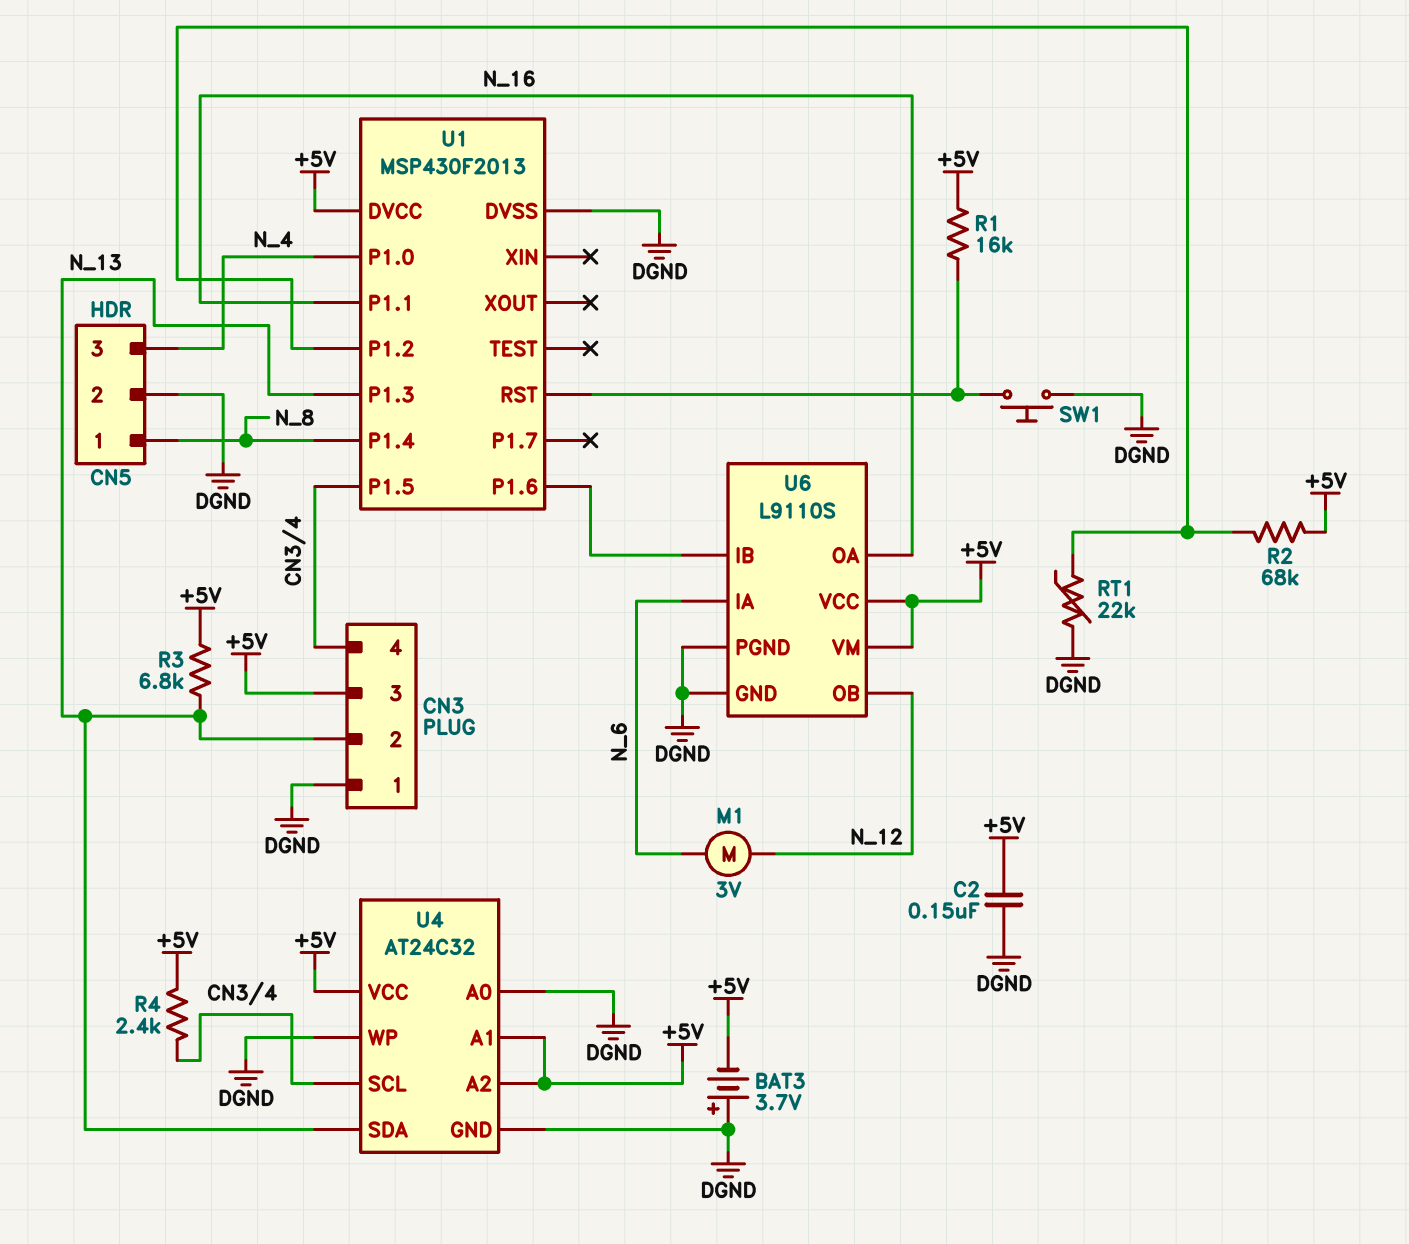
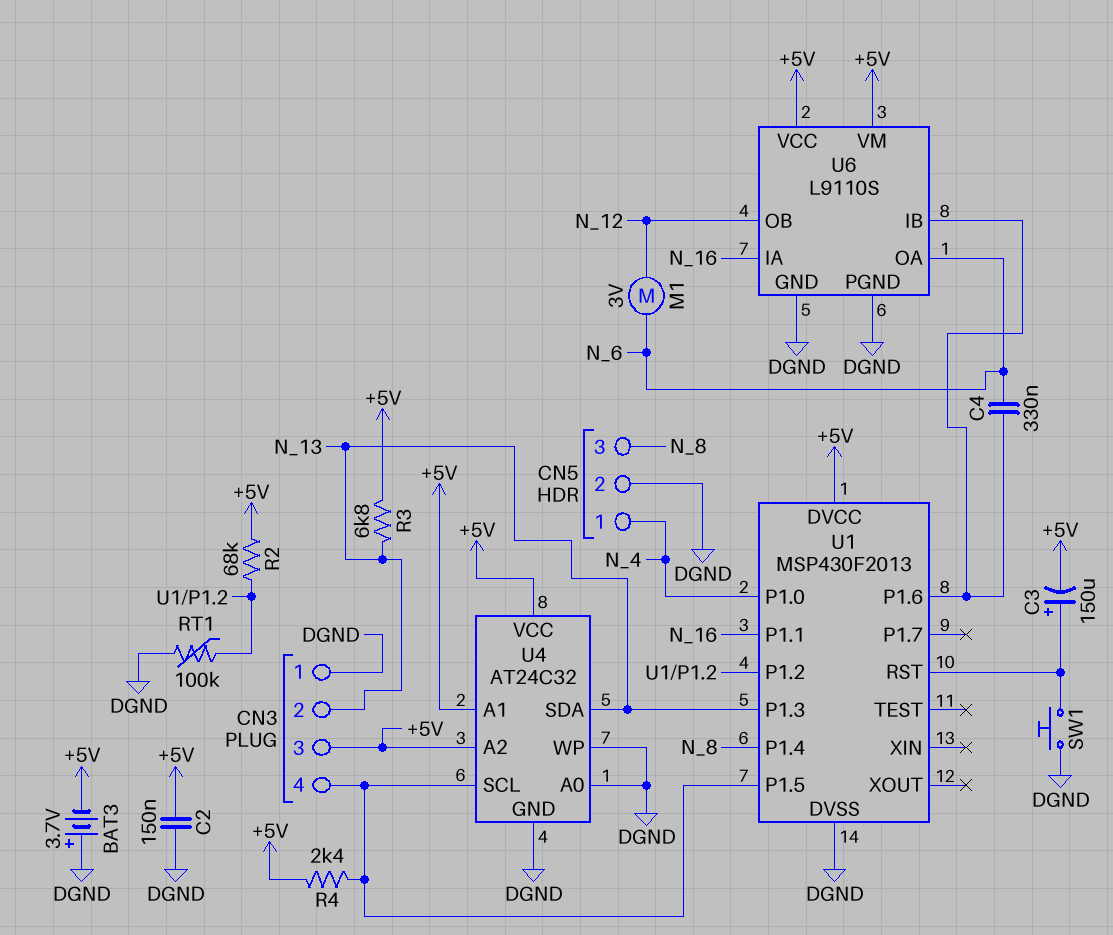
C3: none -> 150uF (plus U1/RST, minus +5V)
C4: none -> 330nF (N_6, U1/P1.6)
CN5 pin 1: N_8 -> N_4
CN5 pin 3: N_4 -> N_8
R1: 16k (+5V, U1/RST) -> none
RT1: 22k (DGND, U1/P1.2) -> 100k (DGND, U1/P1.2)
U6 pin IA: N_6 -> N_16
U6 pin OA: N_16 -> N_6

